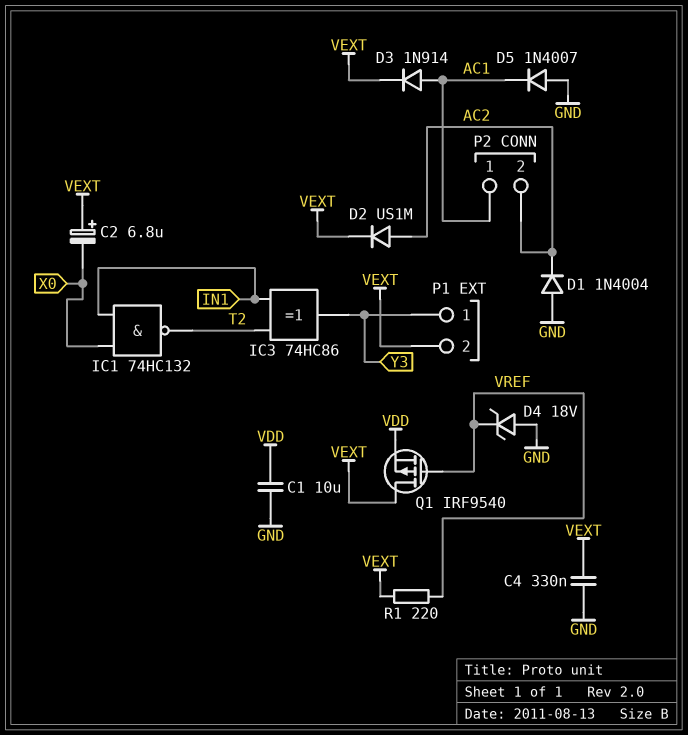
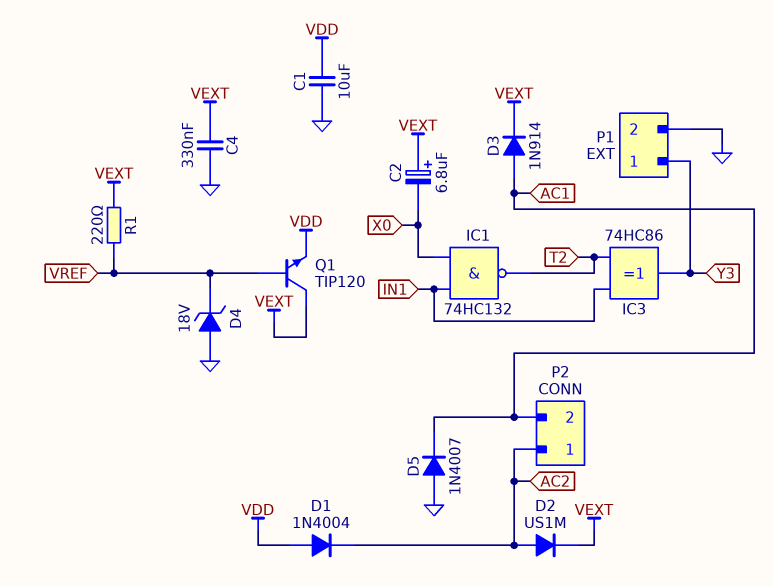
D1: diode 1N4004 (A GND, K AC2) -> diode 1N4004 (A VDD, K AC2)
P1 pin 2: VEXT -> GND
P2 pin 1: AC1 -> AC2
P2 pin 2: AC2 -> AC1
Q1: PMOS IRF9540 (G VREF, D VEXT, S VDD) -> NPN TIP120 (B VREF, C VEXT, E VDD)

